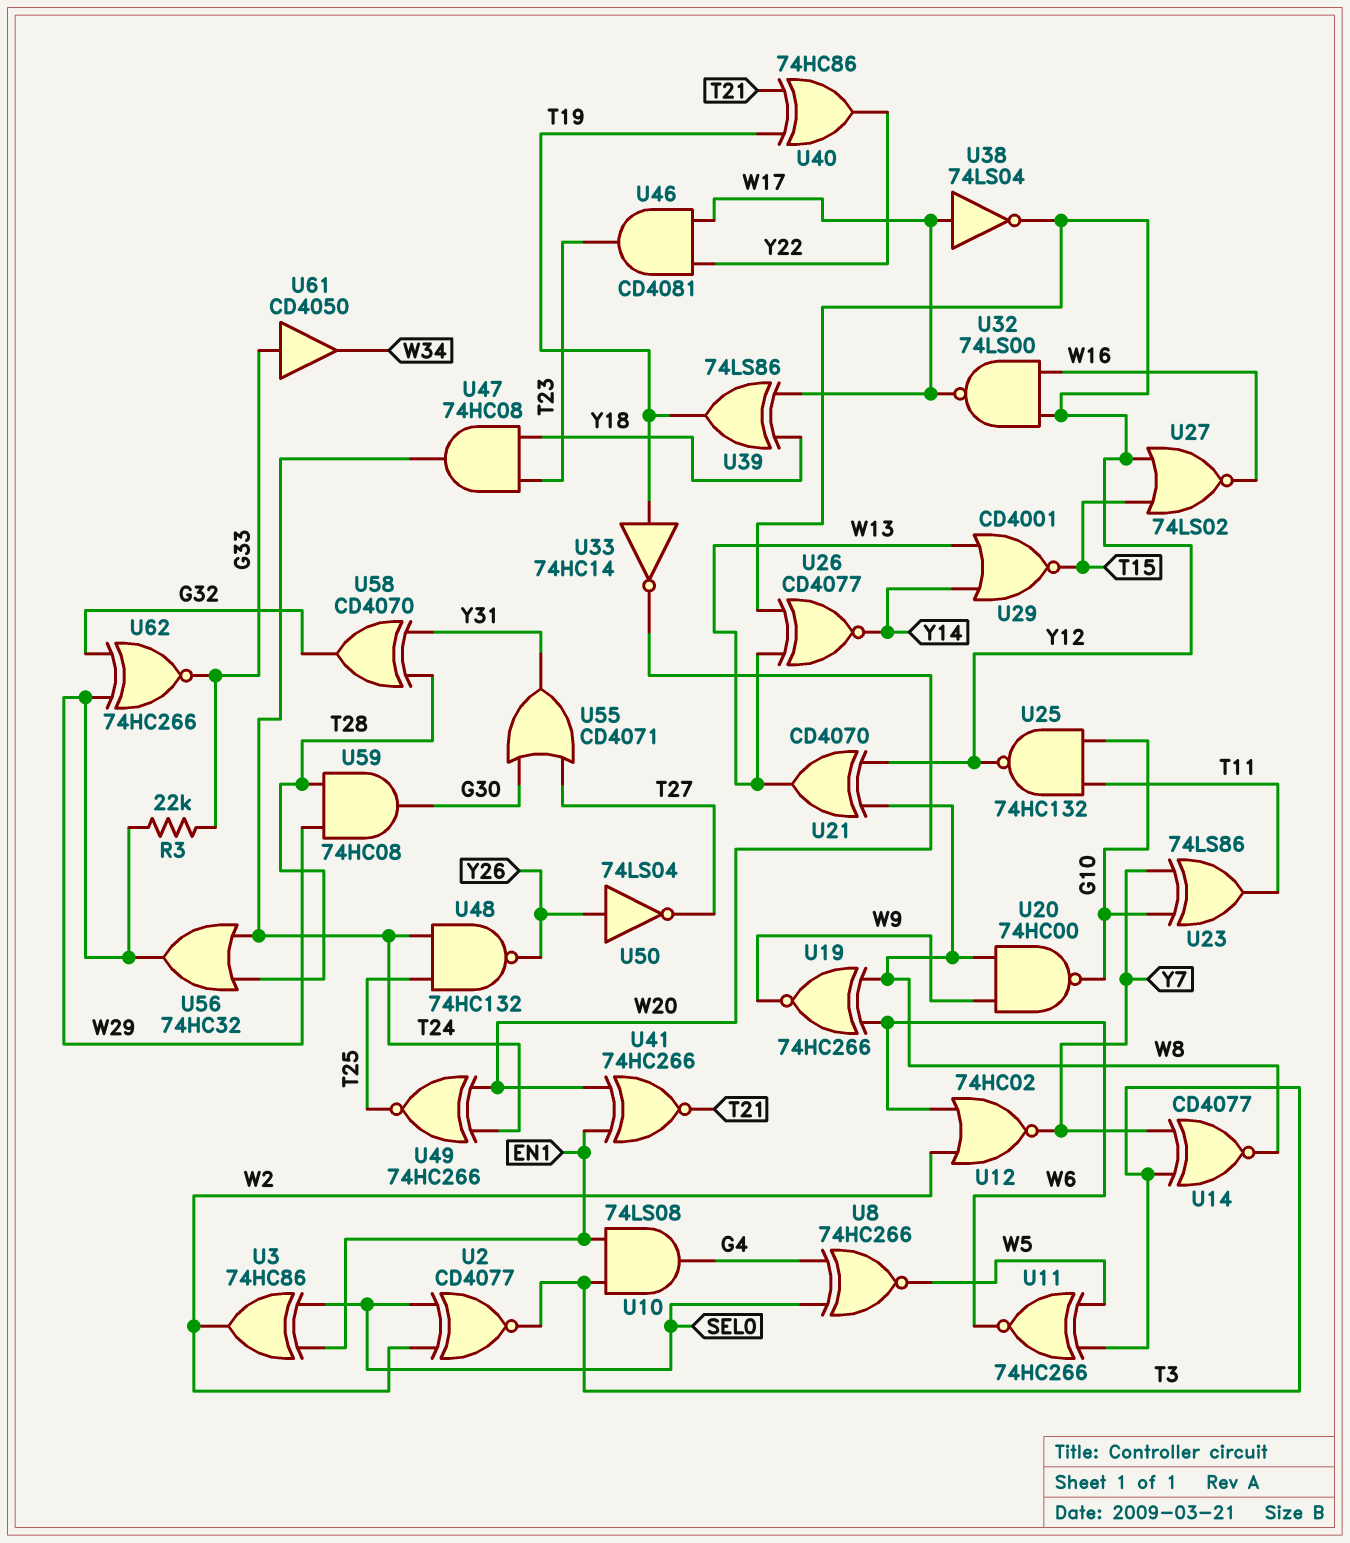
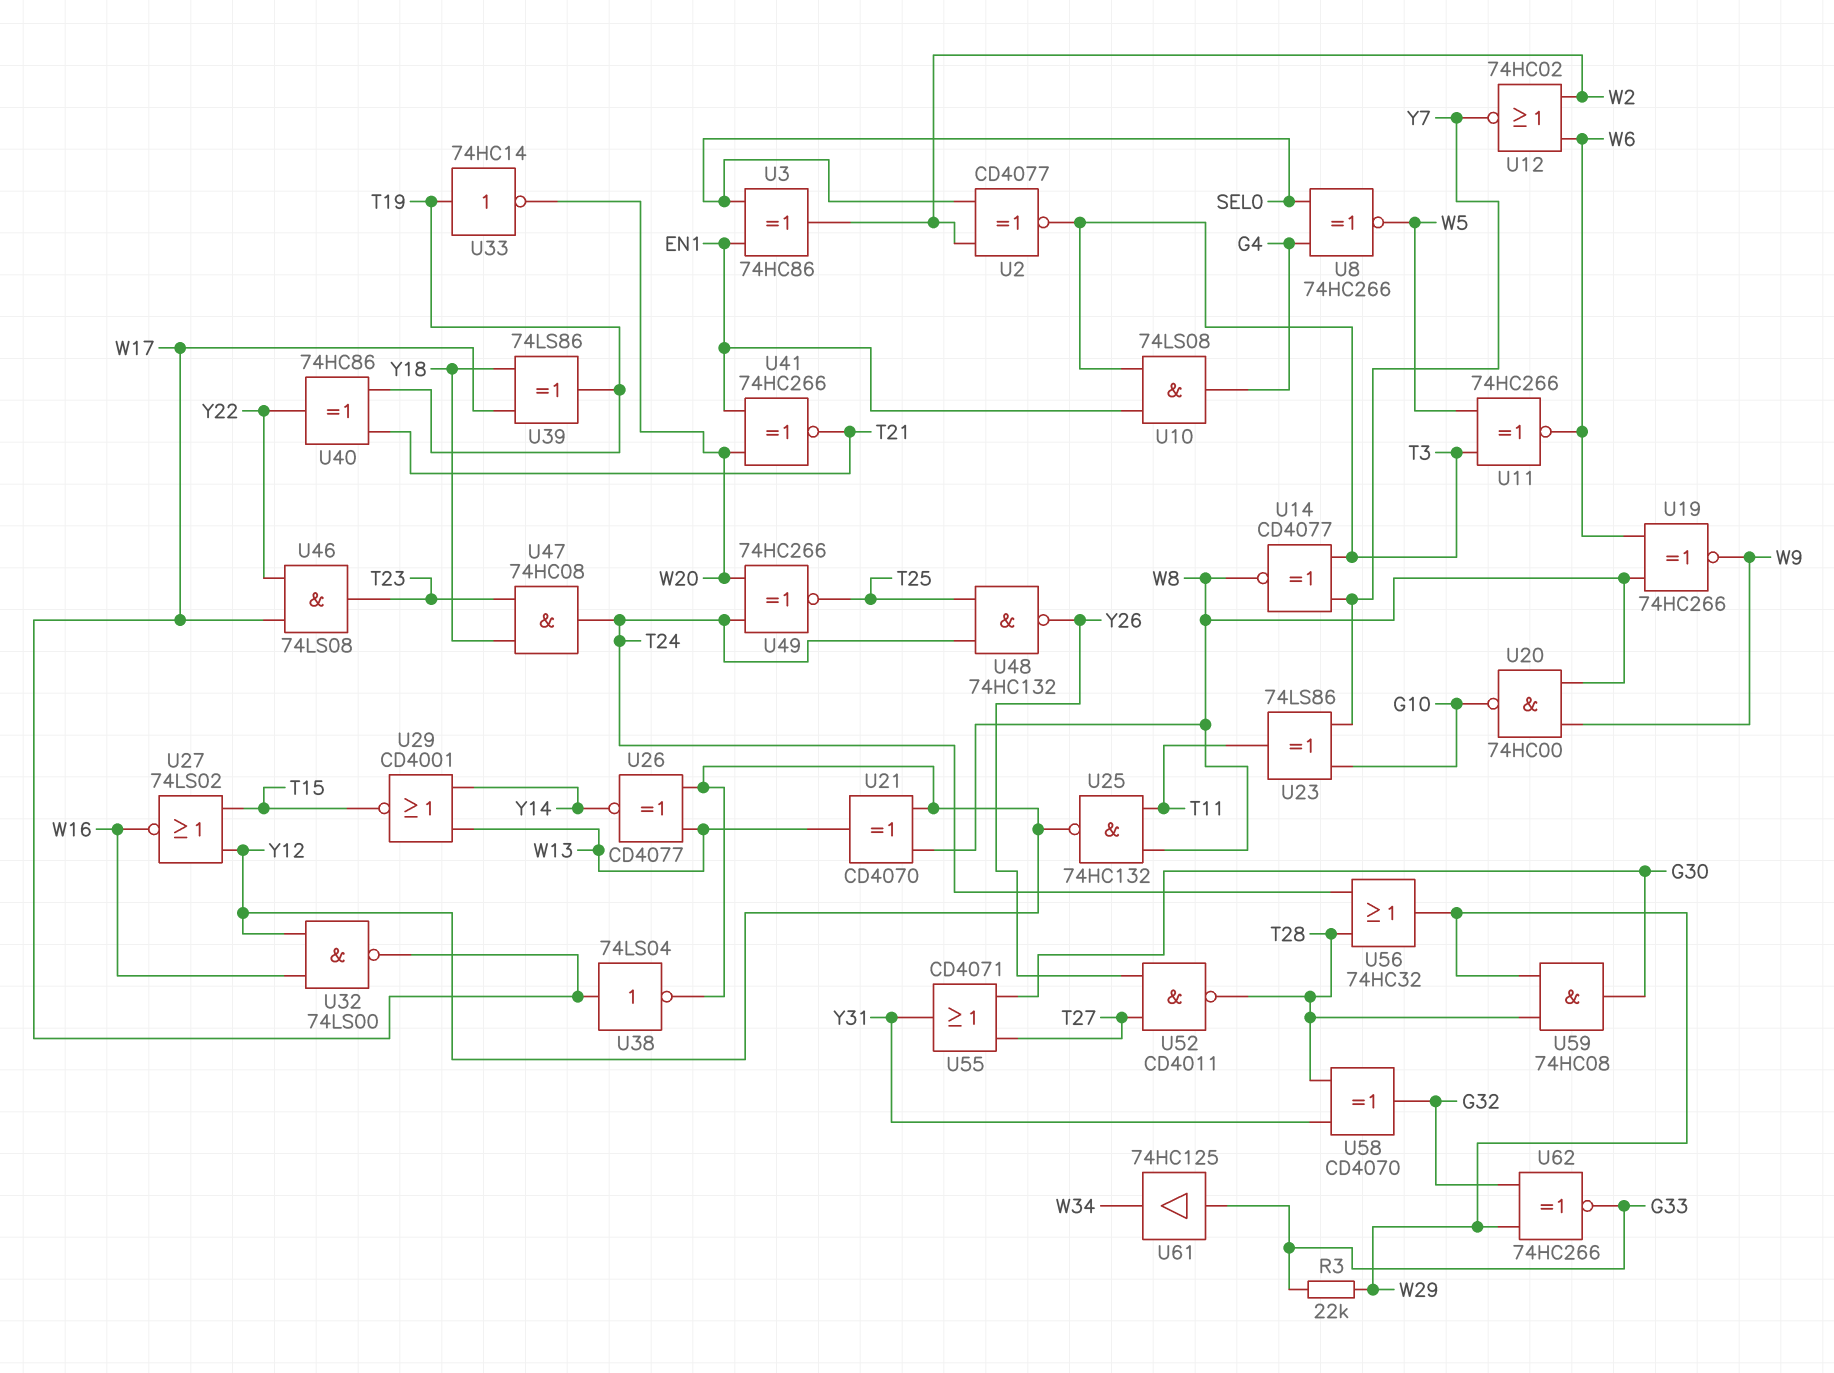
U25: NAND 74HC132 (in G10, in T11, out Y12) -> NAND 74HC132 (in T11, in W8, out Y12)
U46: AND CD4081 (in W17, in Y22, out T23) -> AND 74LS08 (in W17, in Y22, out T23)
U50: NOT 74LS04 (in Y26, out T27) -> none
U52: none -> NAND CD4011 (in T27, in Y26, out T28)
U61: buffer CD4050 (in G33, out W34) -> buffer 74HC125 (in G33, out W34)

